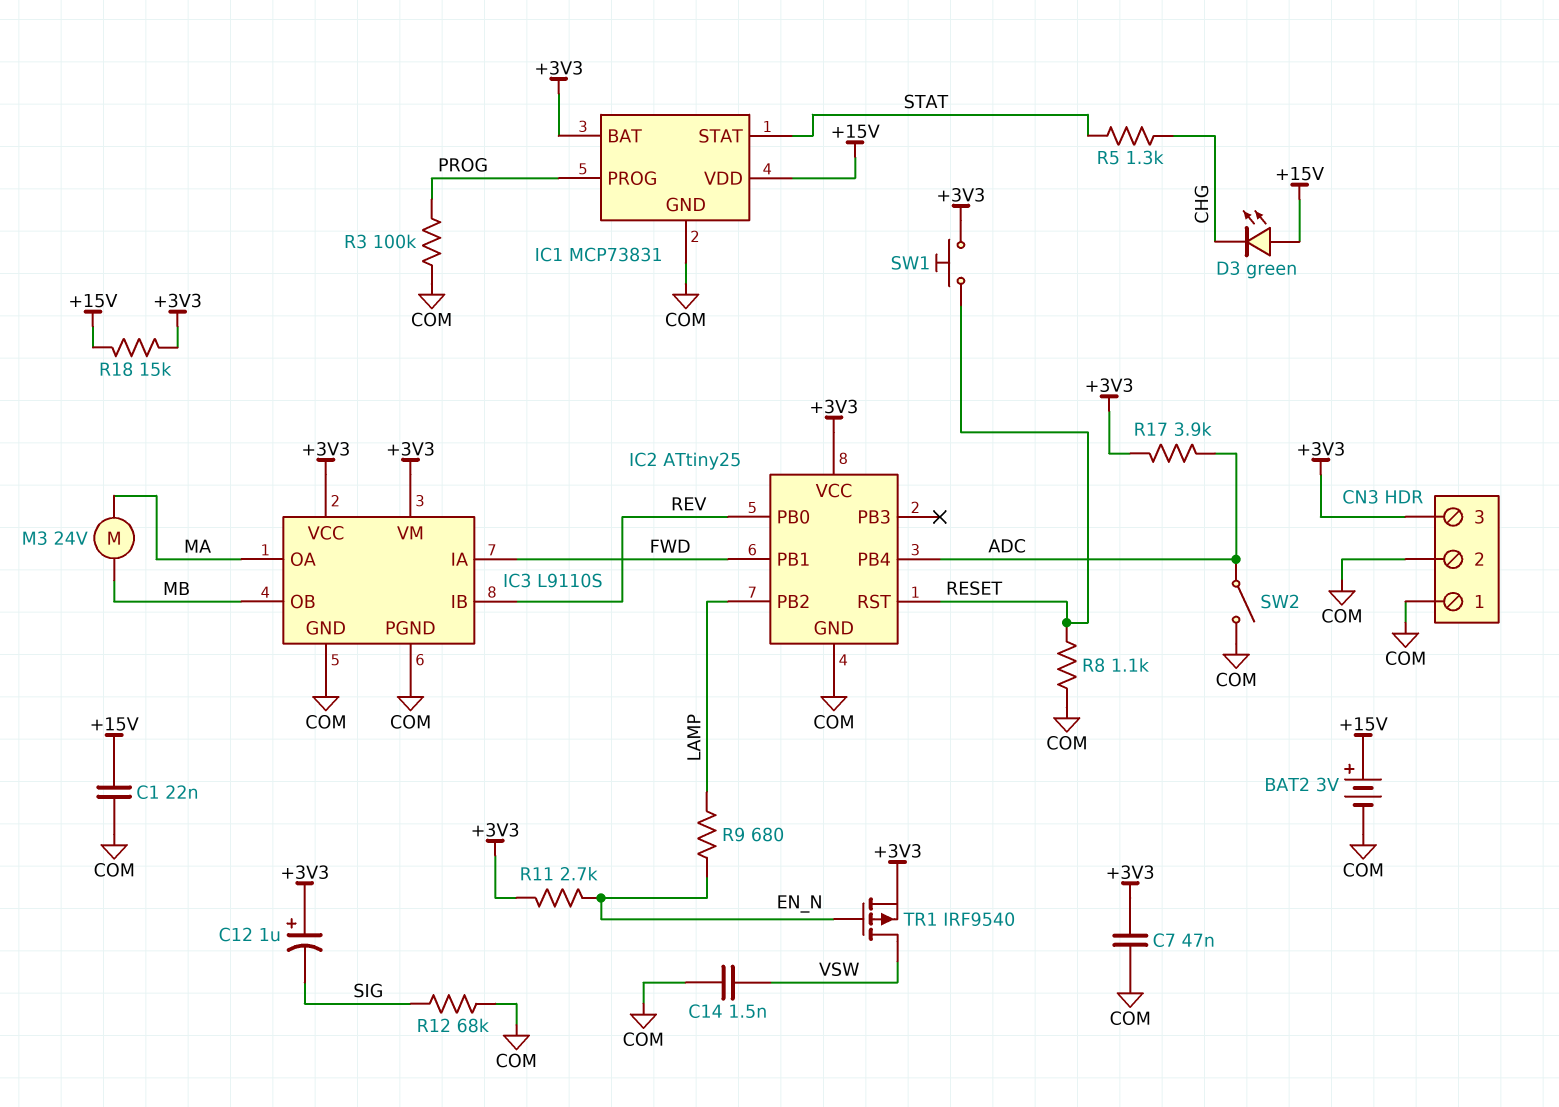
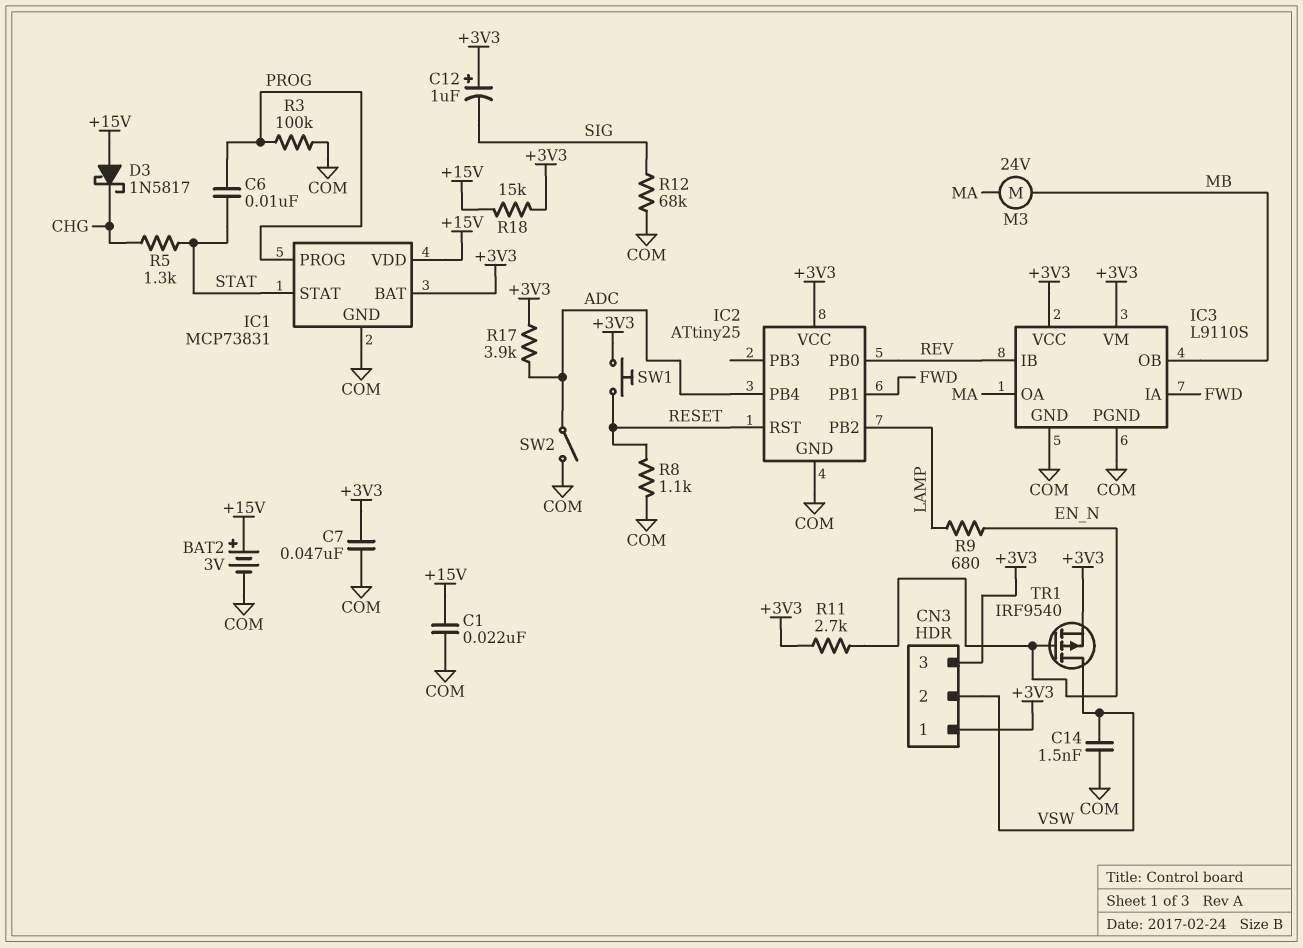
C6: none -> 10nF (PROG, STAT)
CN3 pin 1: COM -> +3V3
CN3 pin 2: COM -> VSW
D3: LED green (A +15V, K CHG) -> schottky 1N5817 (A +15V, K CHG)

